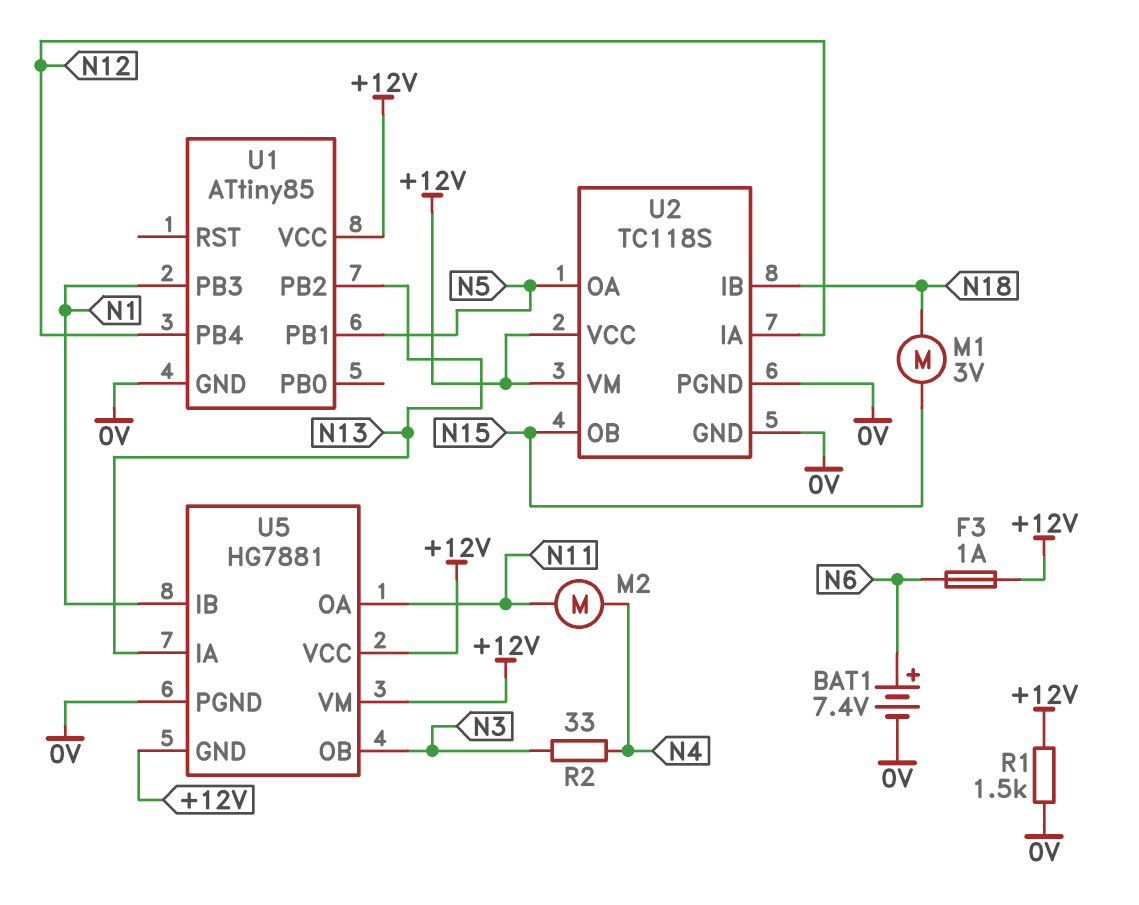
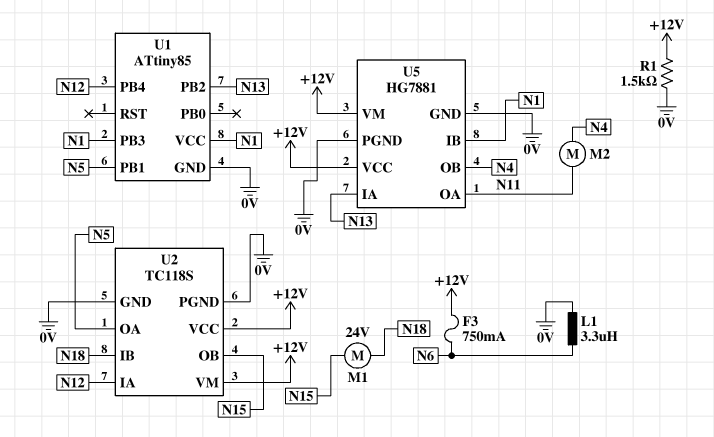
BAT1: 7.4V (plus N6, minus 0V) -> none
F3: 1A (+12V, N6) -> 750mA (+12V, N6)
L1: none -> 3.3uH (0V, N6)
M1: motor 3V (N15, N18) -> motor 24V (N15, N18)
R2: 33 (N3, N4) -> none
U1 pin VCC: +12V -> N1
U5 pin GND: +12V -> 0V
U5 pin OB: N3 -> N4

